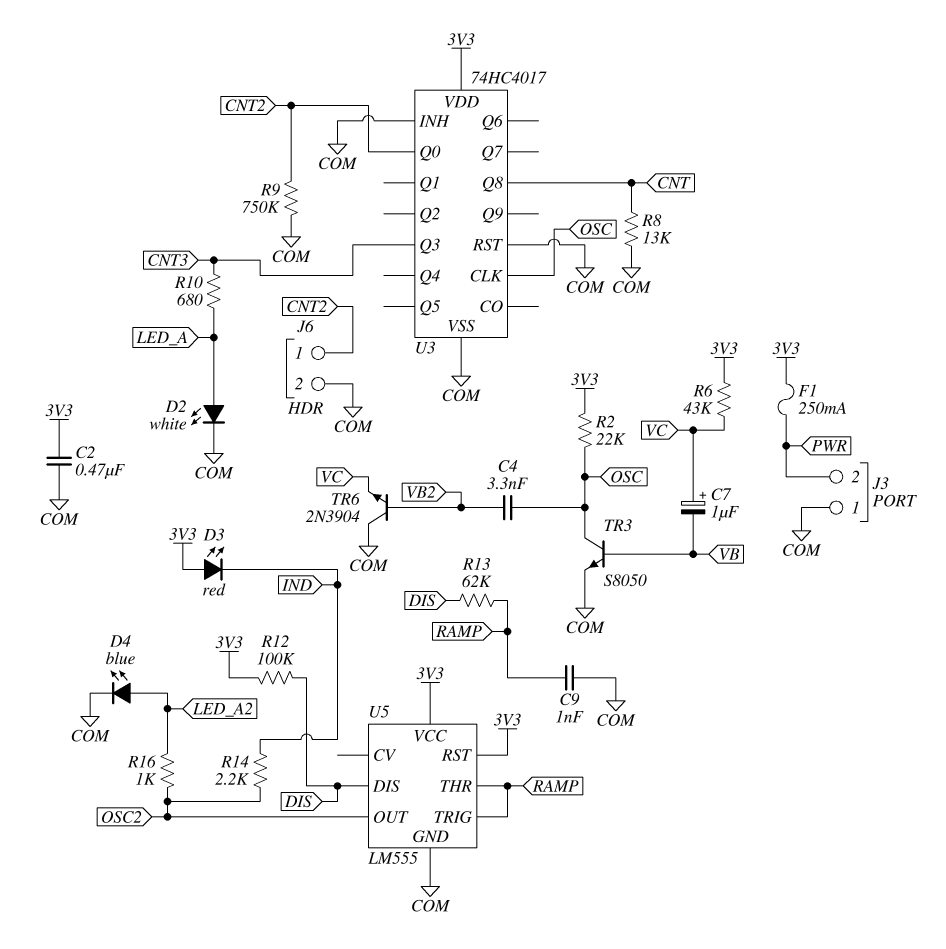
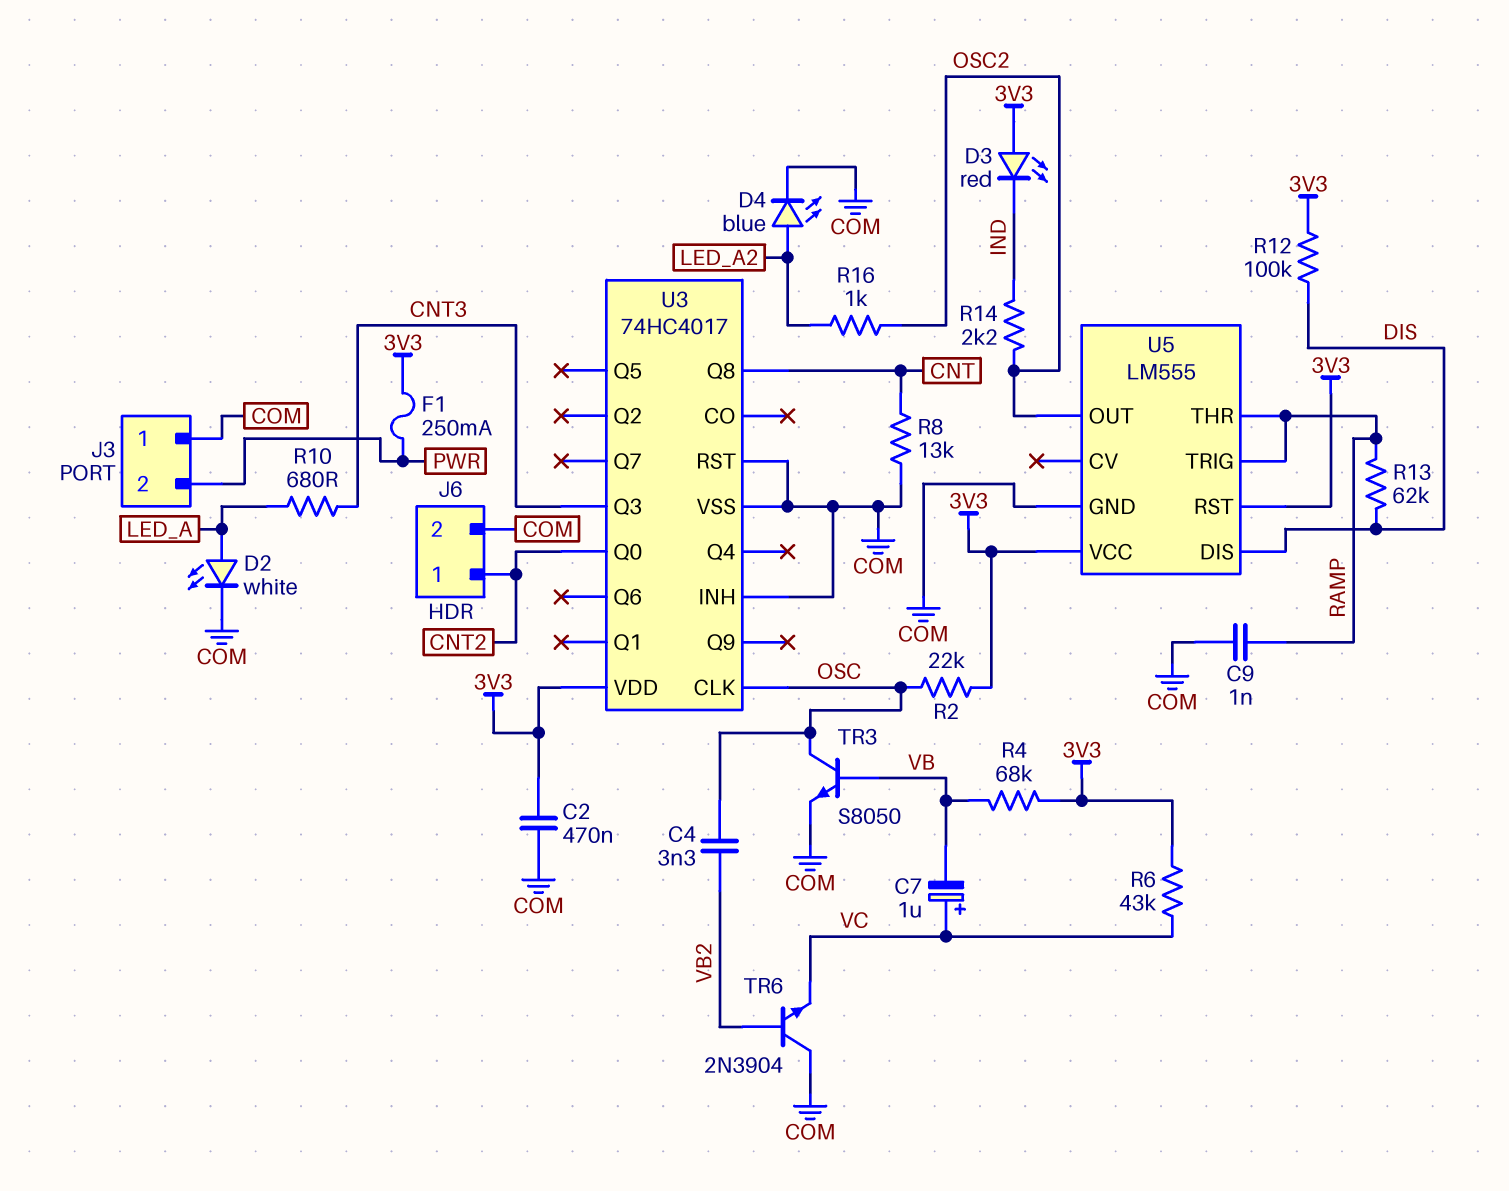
R4: none -> 68k (3V3, VB)
R9: 750k (CNT2, COM) -> none

